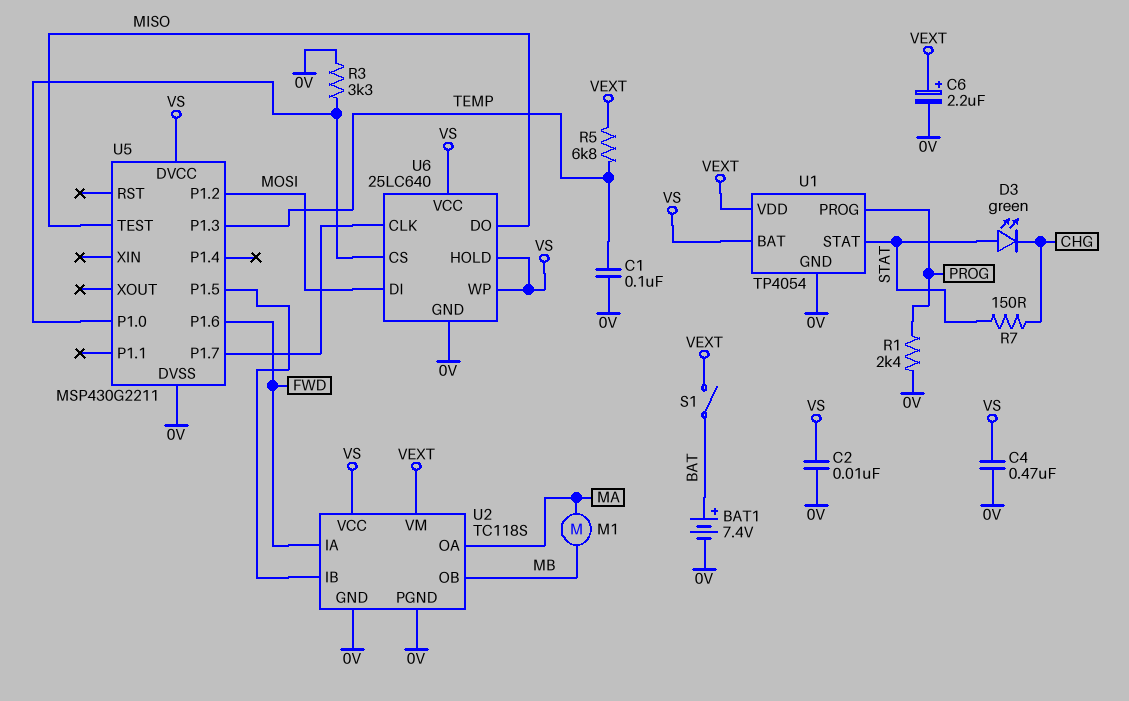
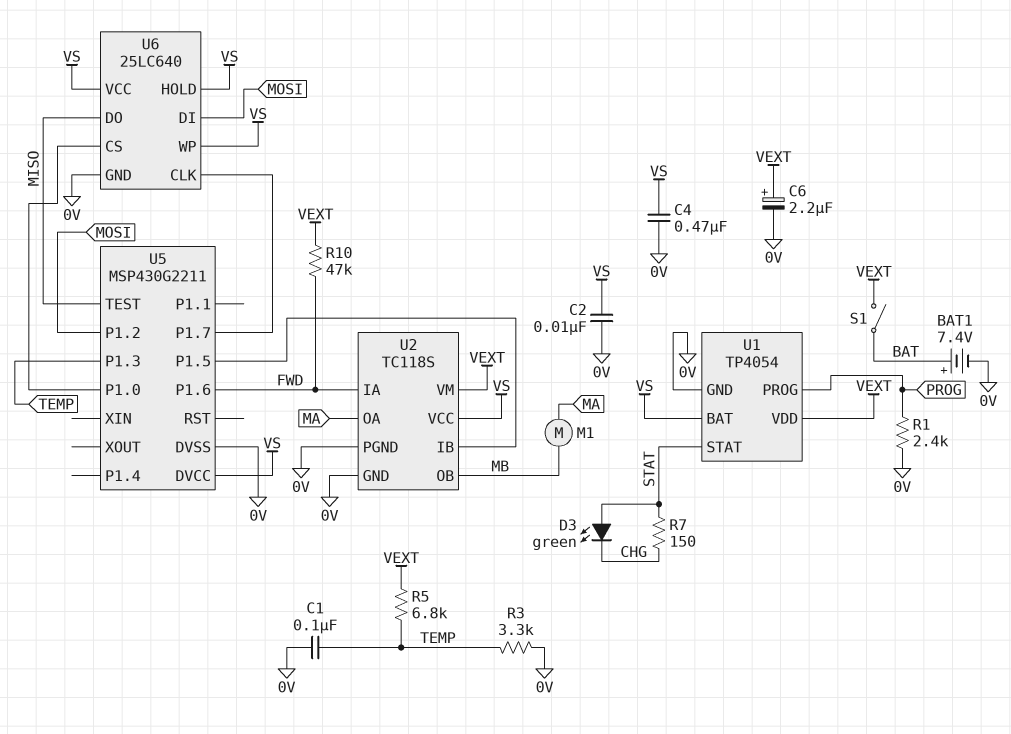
R3: 3.3k (0V, U5/P1.0) -> 3.3k (0V, TEMP)
R10: none -> 47k (FWD, VEXT)

